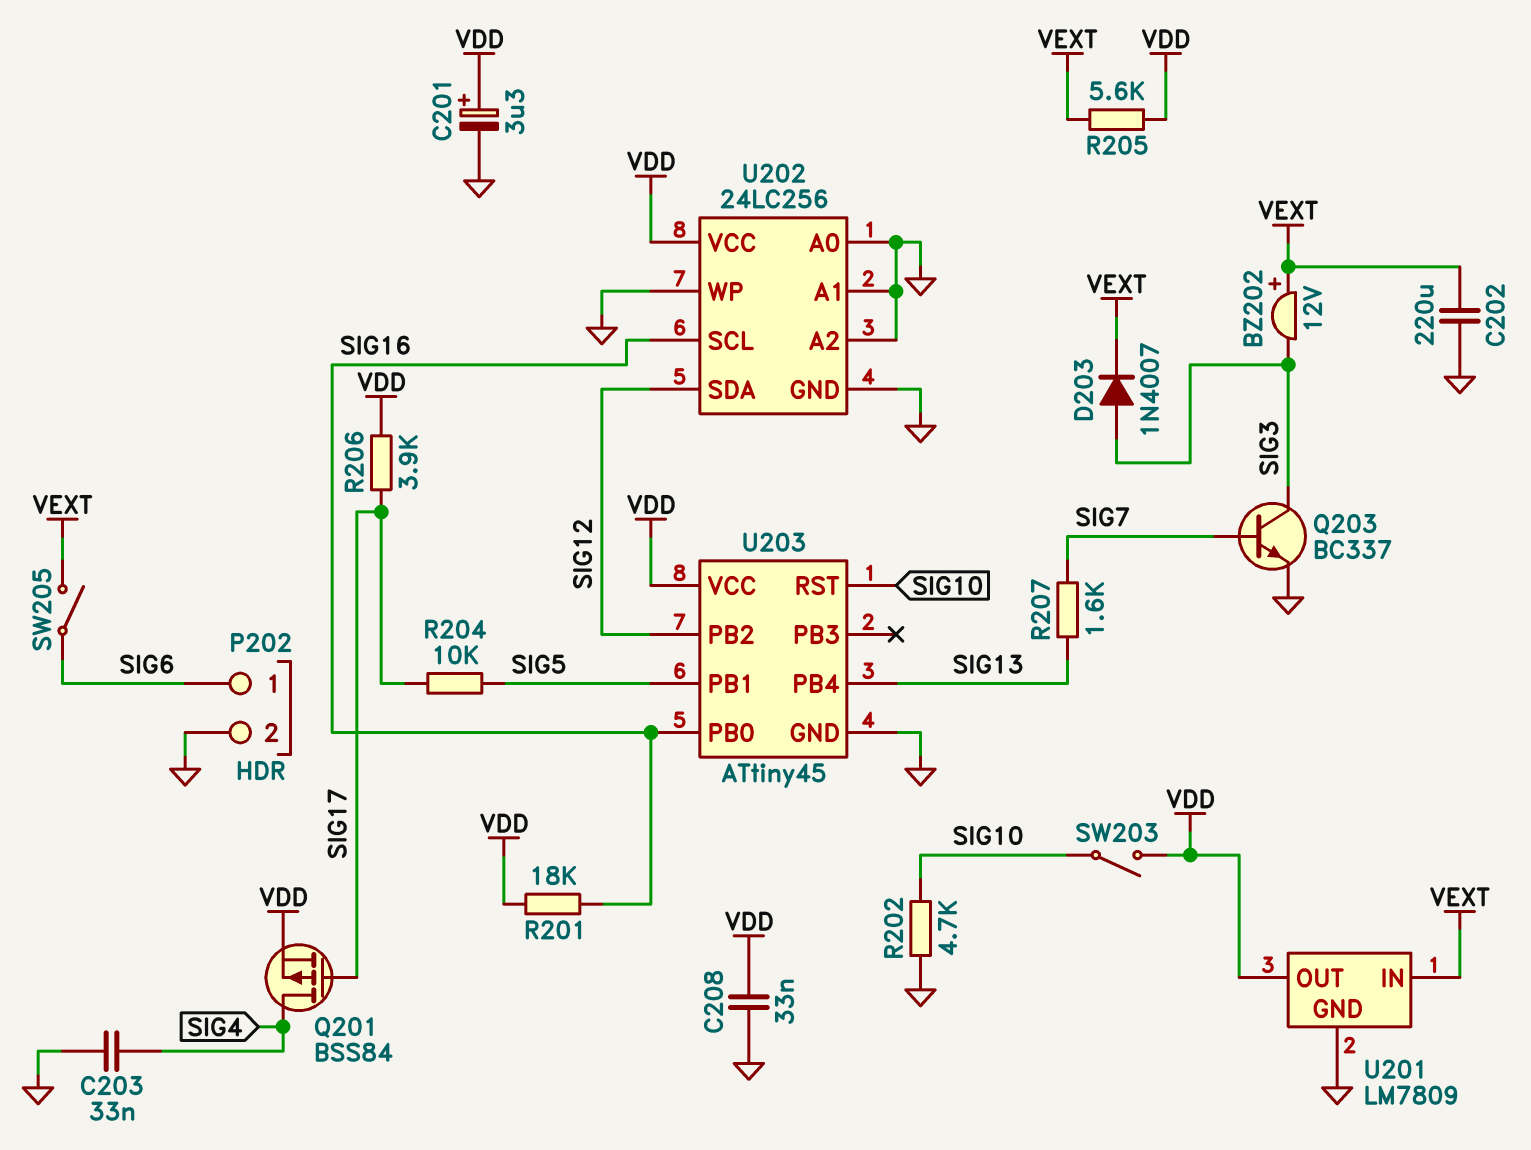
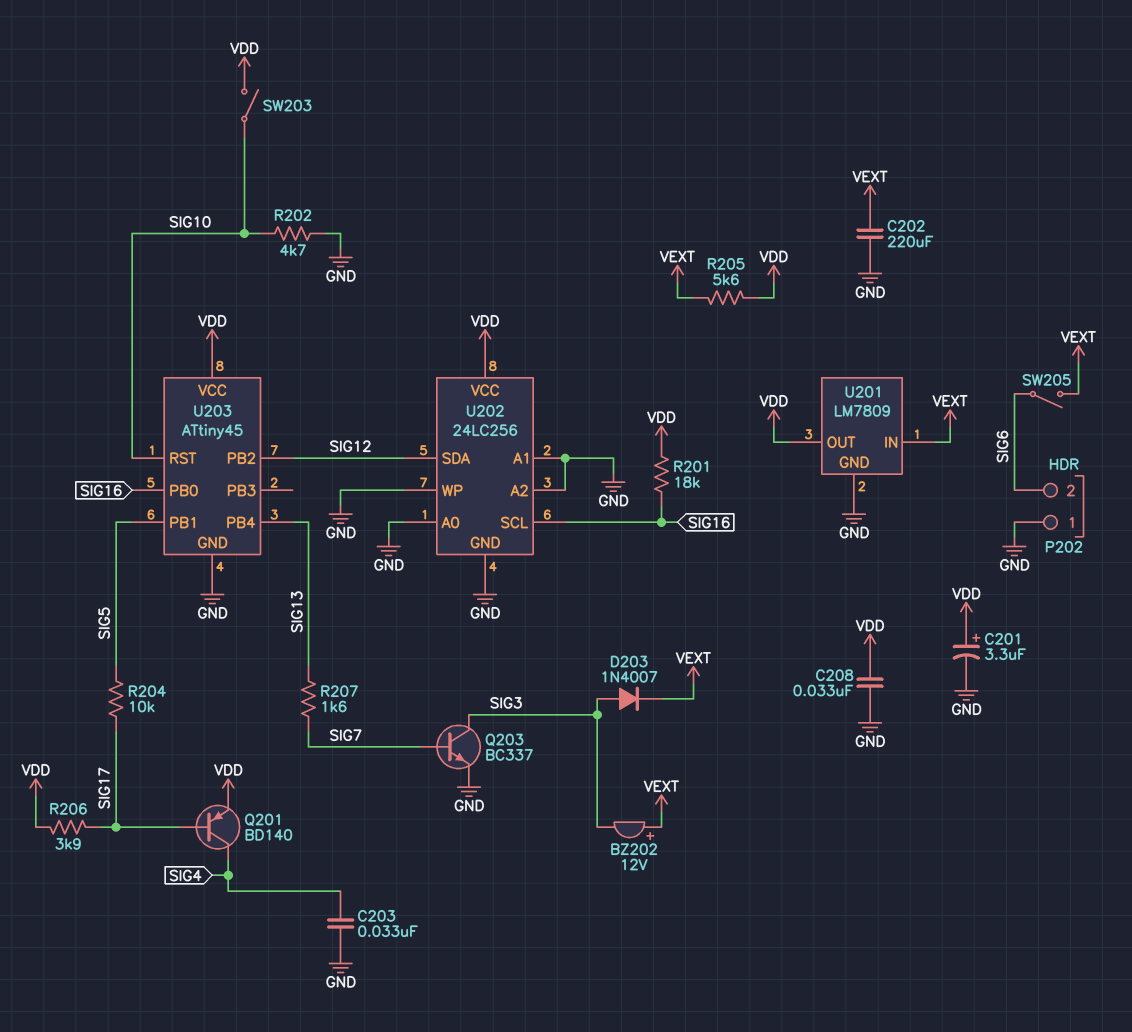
P202 pin 1: SIG6 -> GND
P202 pin 2: GND -> SIG6
Q201: PMOS BSS84 (G SIG17, D SIG4, S VDD) -> PNP BD140 (B SIG17, C SIG4, E VDD)

